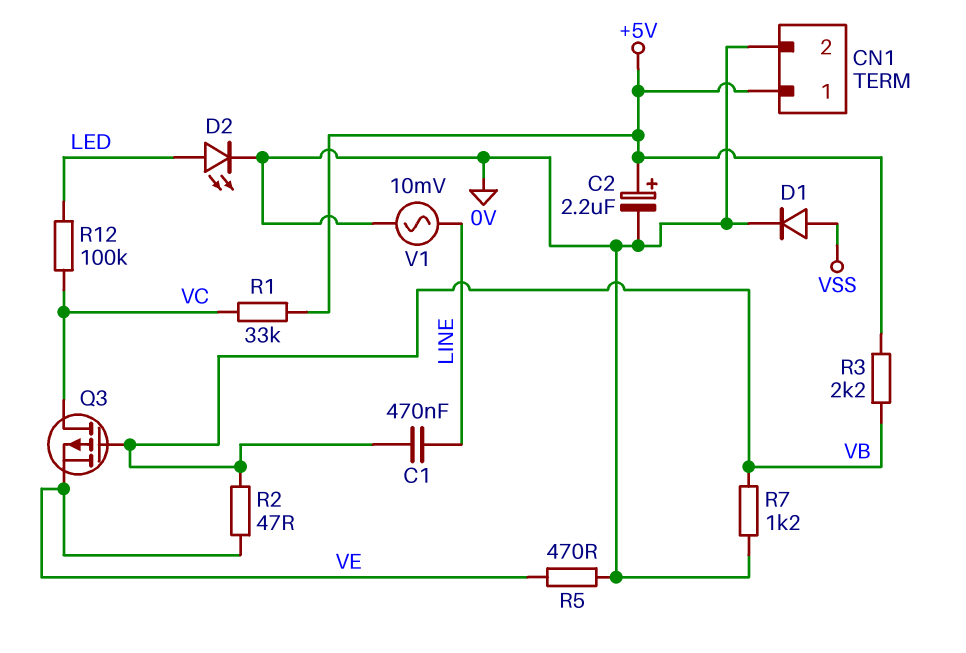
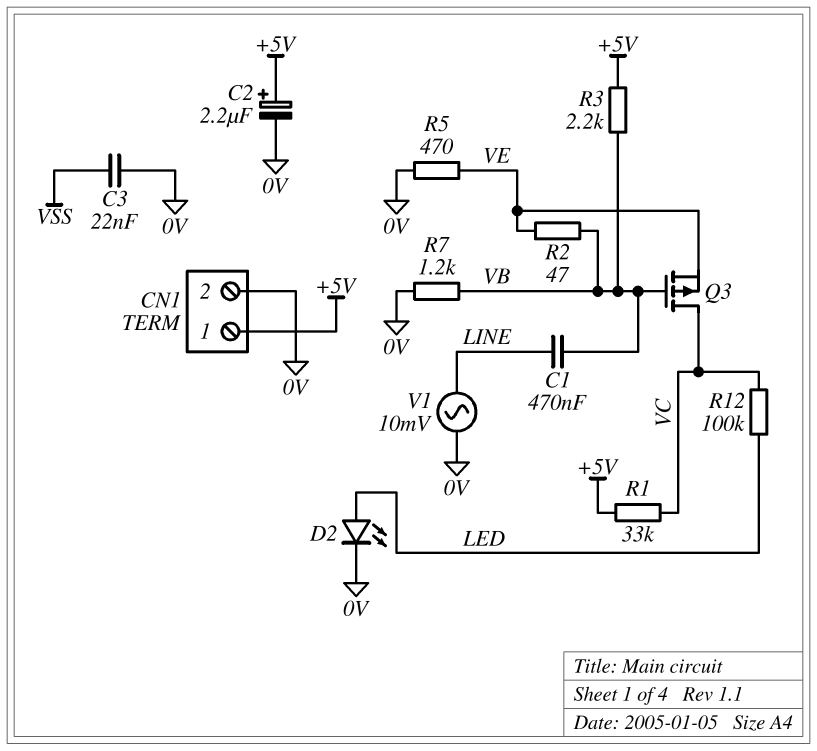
C3: none -> 22nF (0V, VSS)
D1: diode (A VSS, K 0V) -> none

